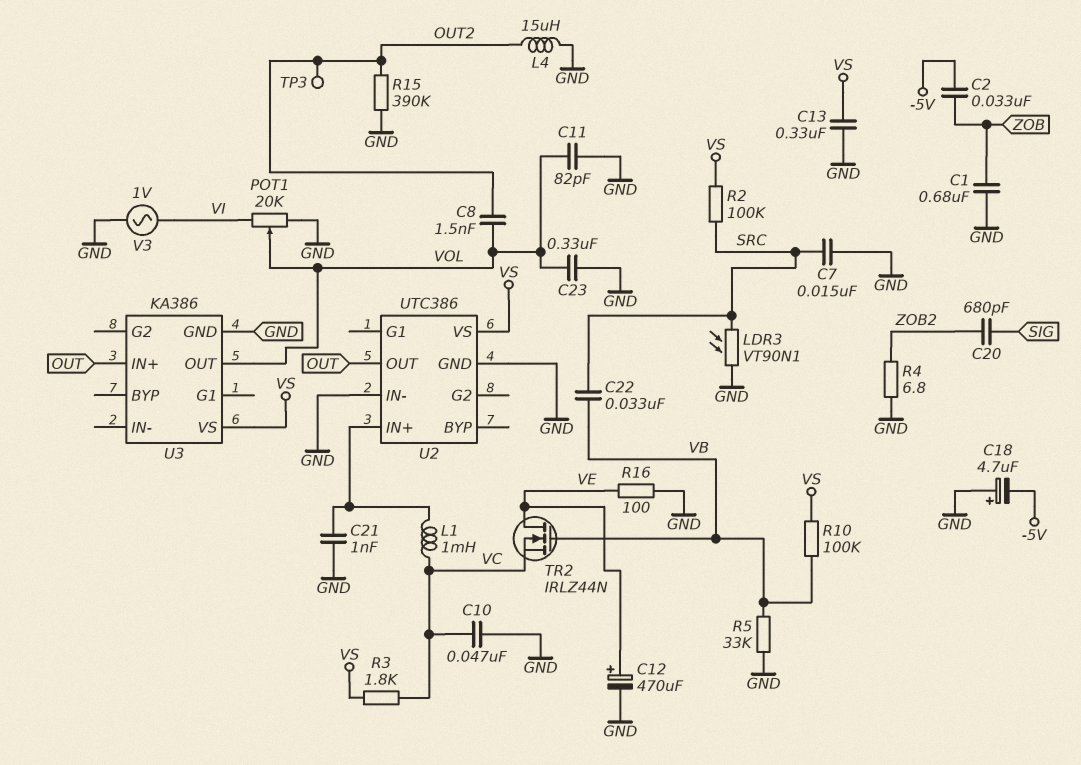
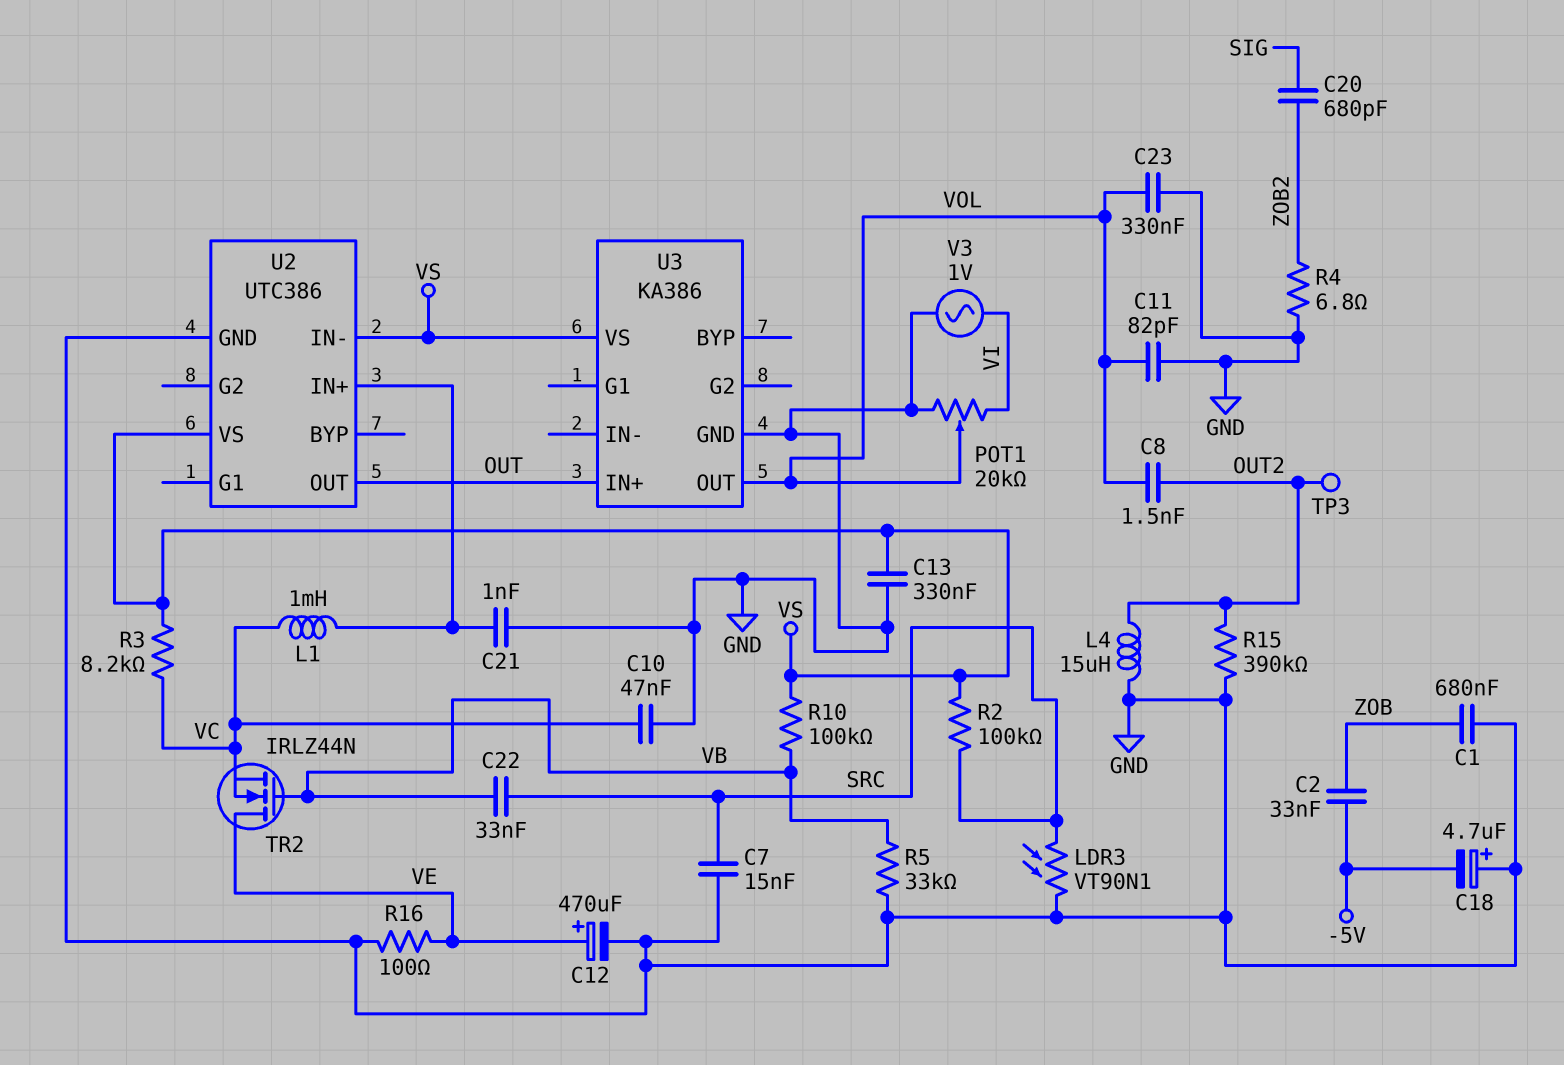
R3: 1.8k (VC, VS) -> 8.2k (VC, VS)
U2 pin IN-: GND -> VS

